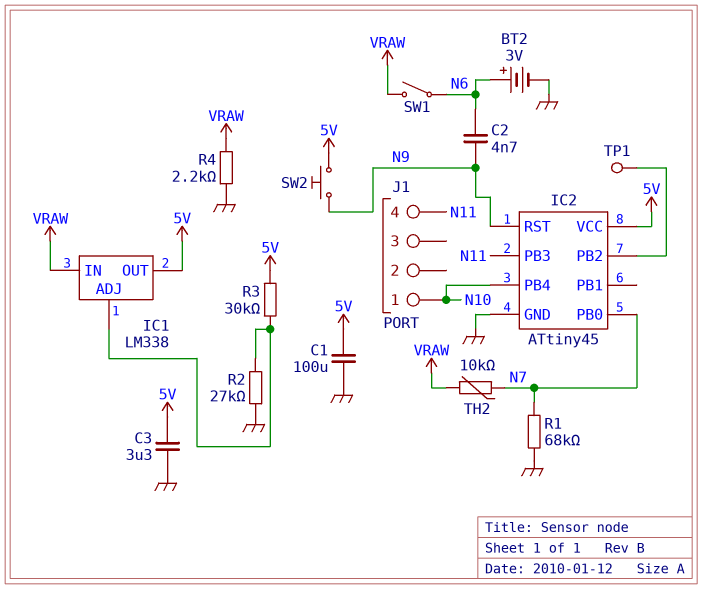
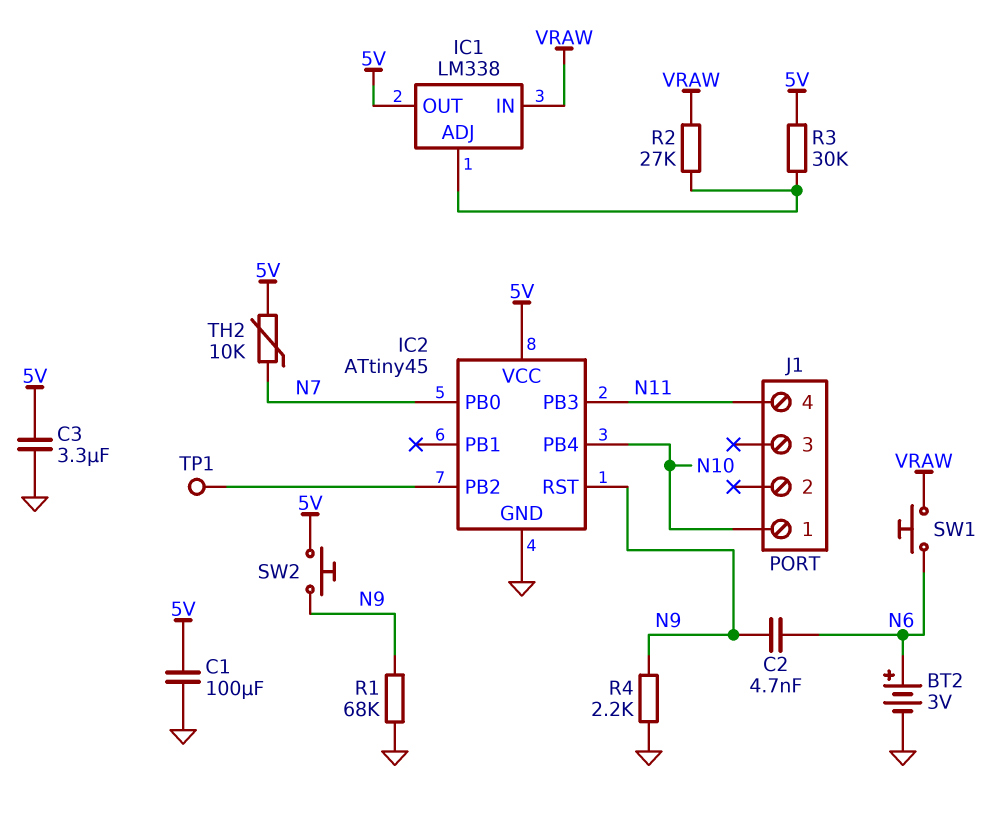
R1: 68k (GND, N7) -> 68k (GND, N9)
R2: 27k (GND, IC1/ADJ) -> 27k (IC1/ADJ, VRAW)
R4: 2.2k (GND, VRAW) -> 2.2k (GND, N9)
SW1: switch (N6, VRAW) -> button (N6, VRAW)
TH2: 10k (N7, VRAW) -> 10k (5V, N7)

